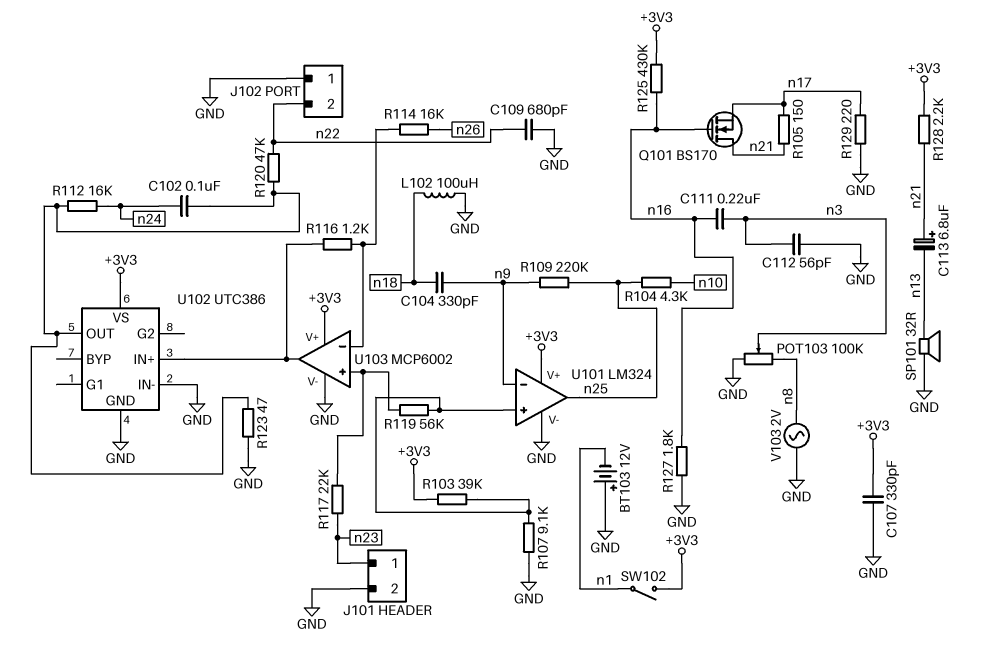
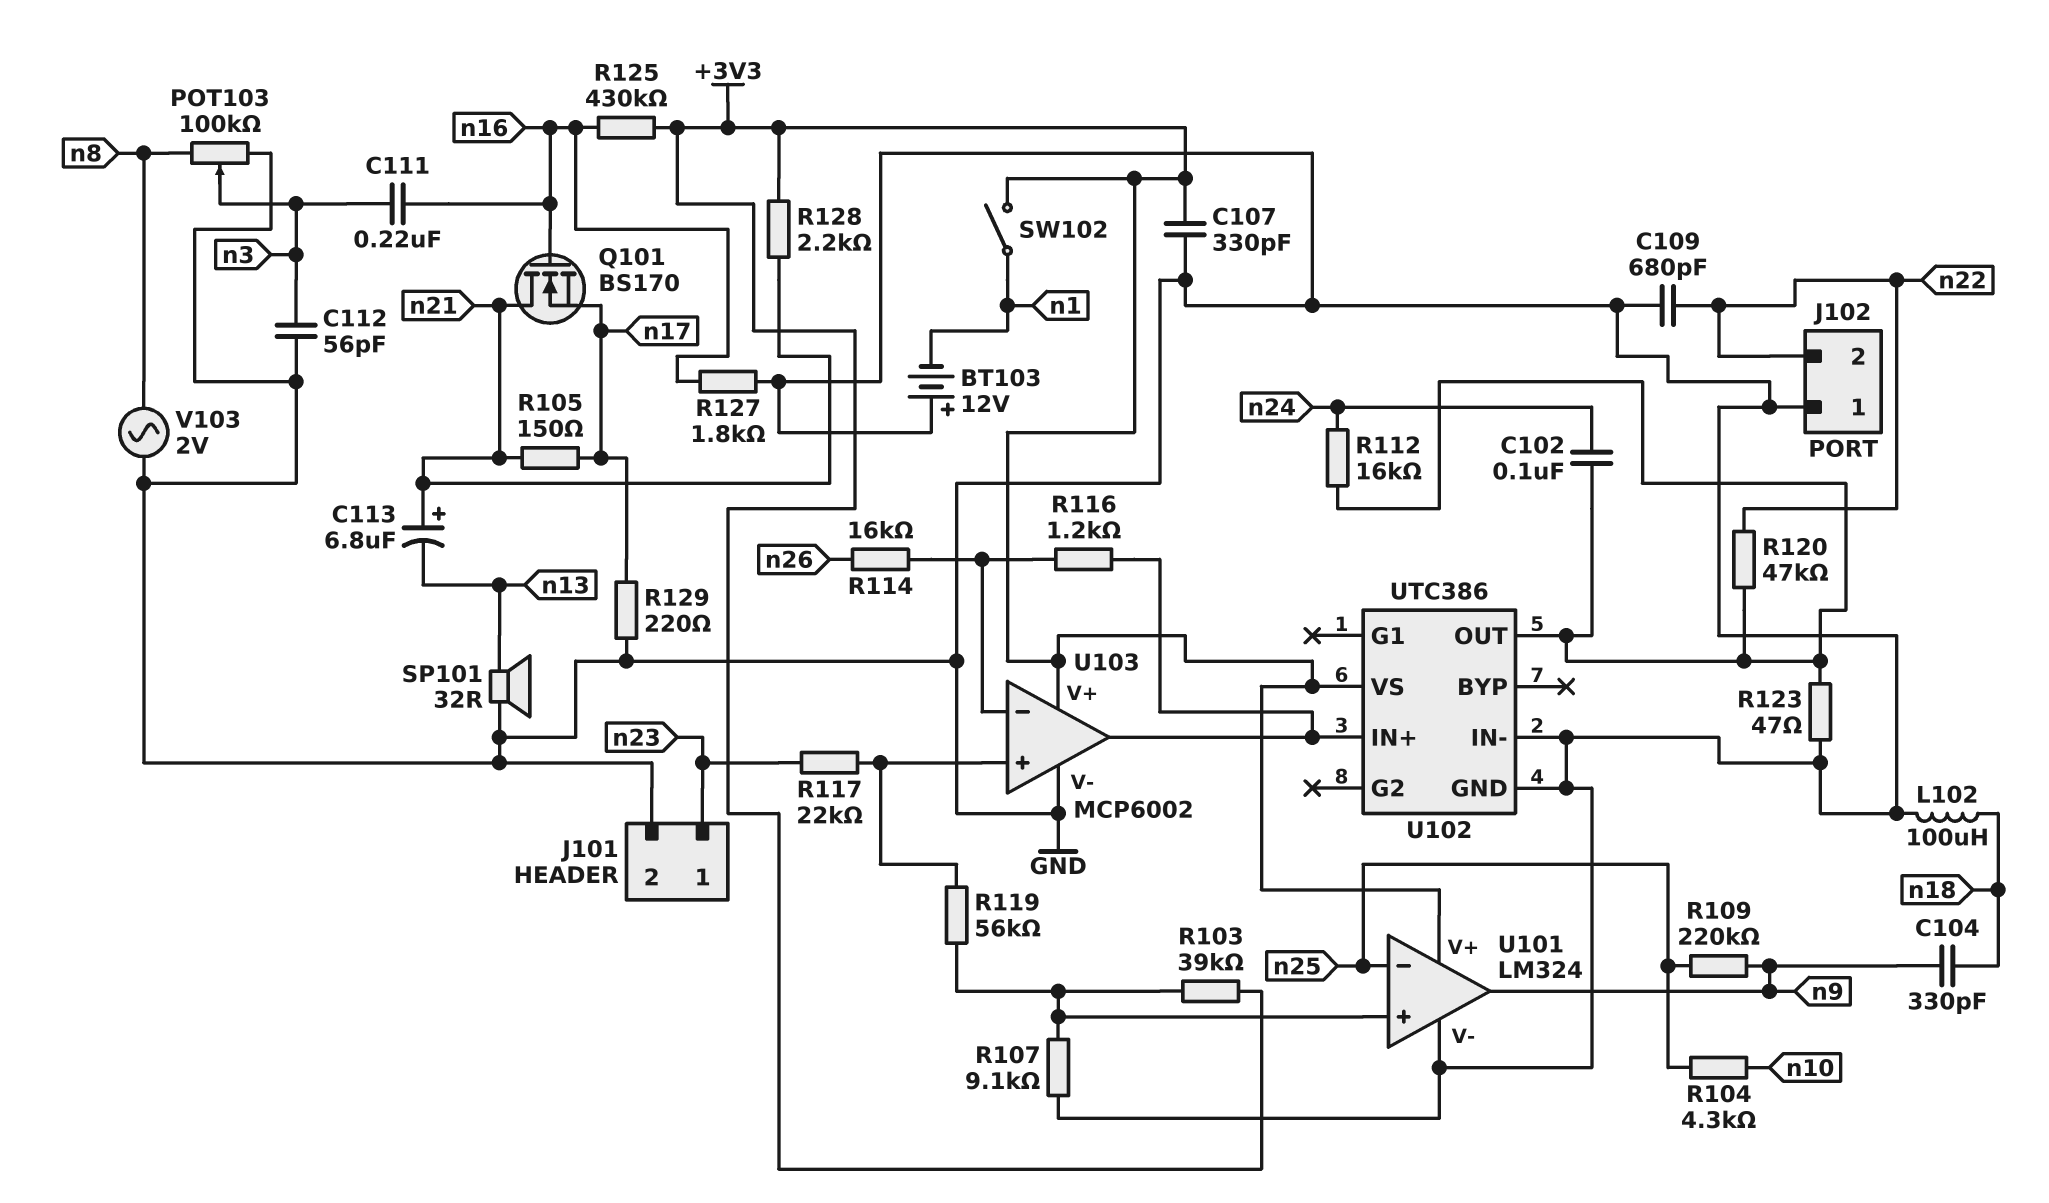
U101 pin in-: n9 -> n25
U101 pin out: n25 -> n9

